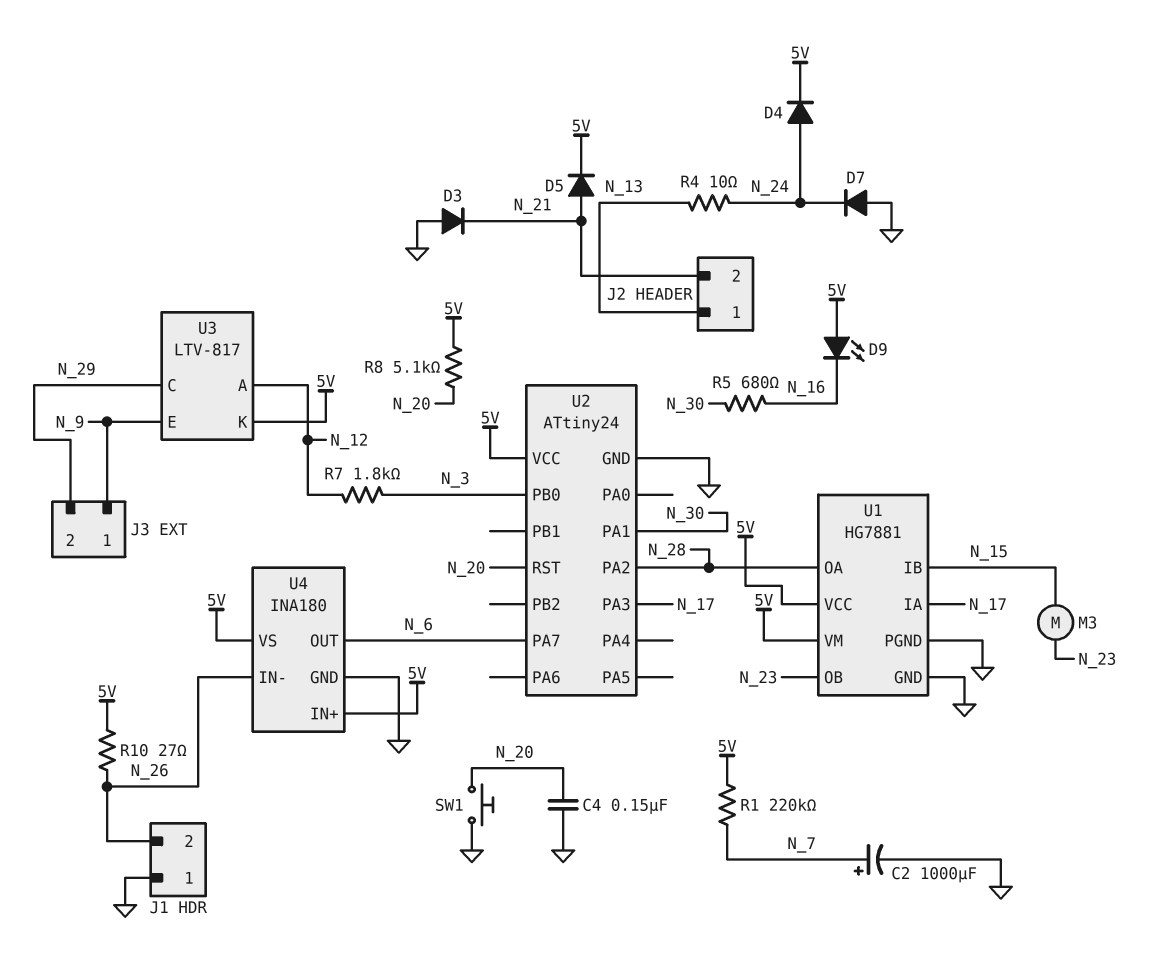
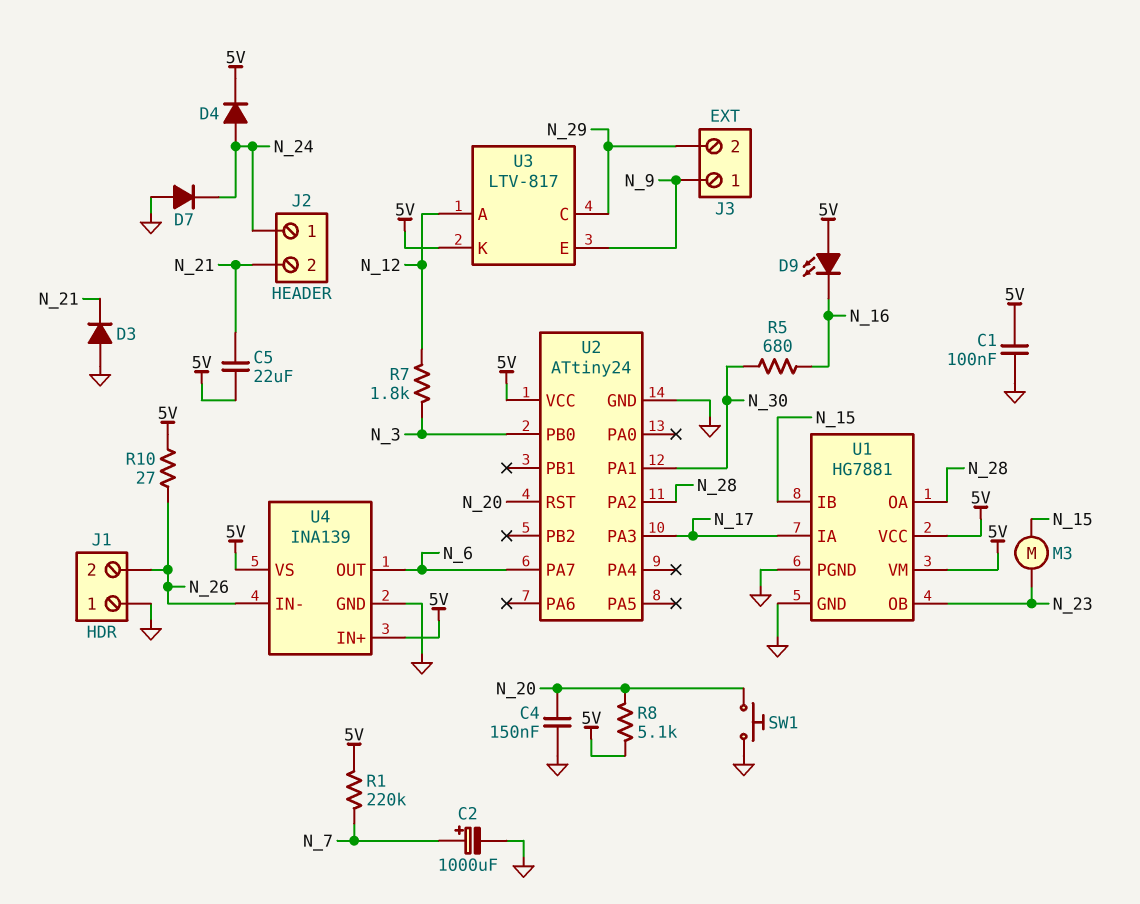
C1: none -> 100nF (5V, GND)
C5: none -> 22uF (5V, N_21)
D5: diode (A N_21, K 5V) -> none
J2 pin 1: N_13 -> N_24
R4: 10 (N_13, N_24) -> none
U4: INA180 -> INA139

